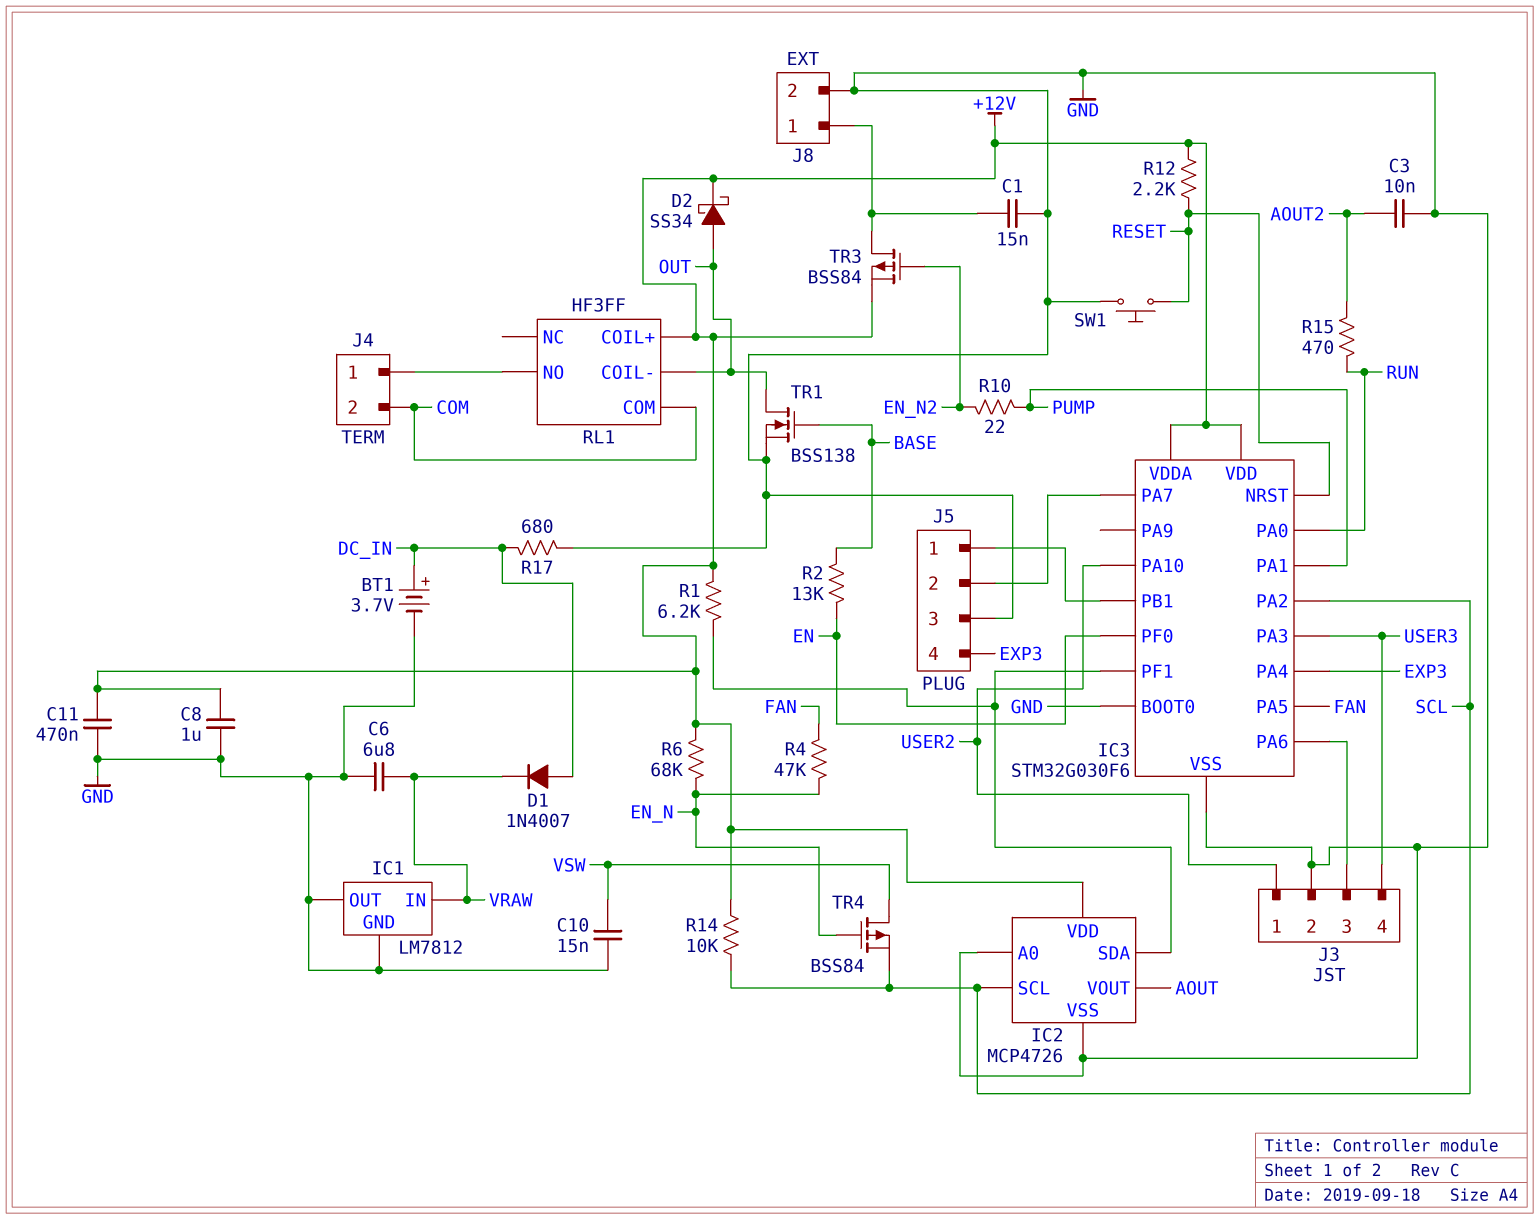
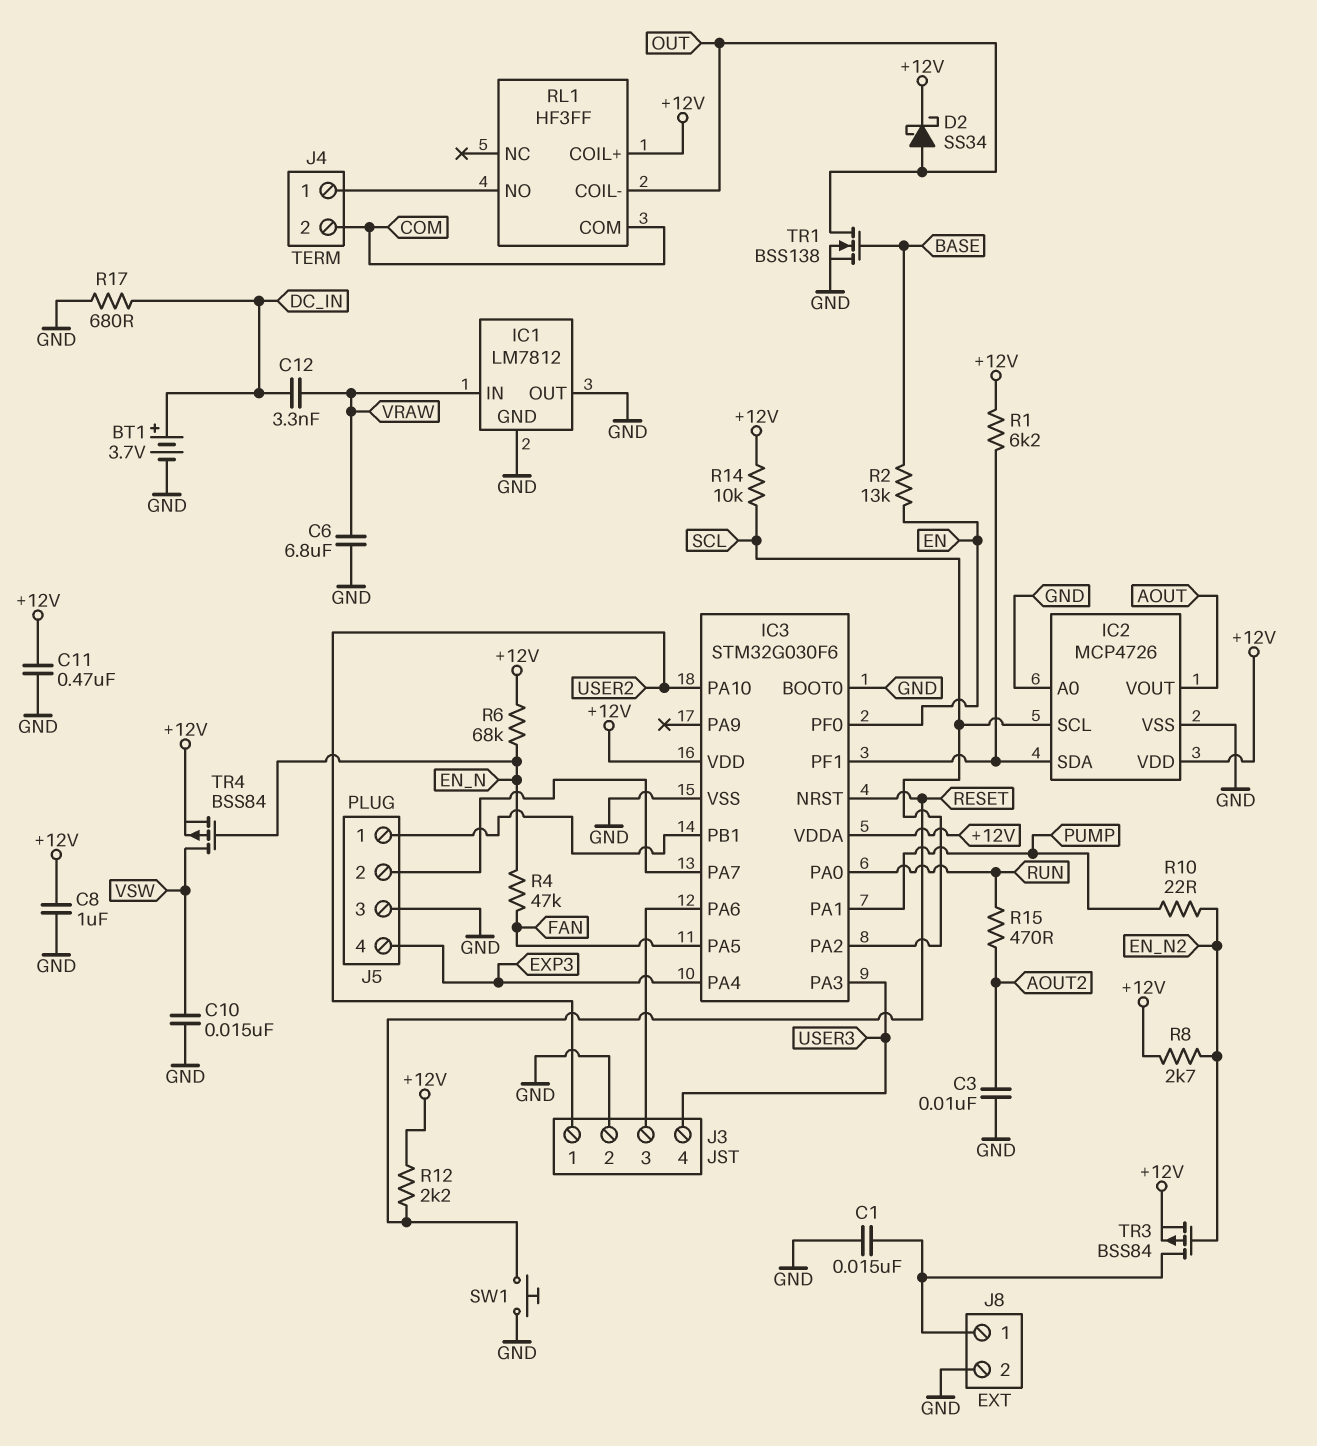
C12: none -> 3.3nF (DC_IN, VRAW)
D1: diode 1N4007 (A DC_IN, K VRAW) -> none
R8: none -> 2.7k (+12V, EN_N2)
TR4: PMOS BSS84 (G EN_N, D VSW, S SCL) -> PMOS BSS84 (G EN_N, D VSW, S +12V)

